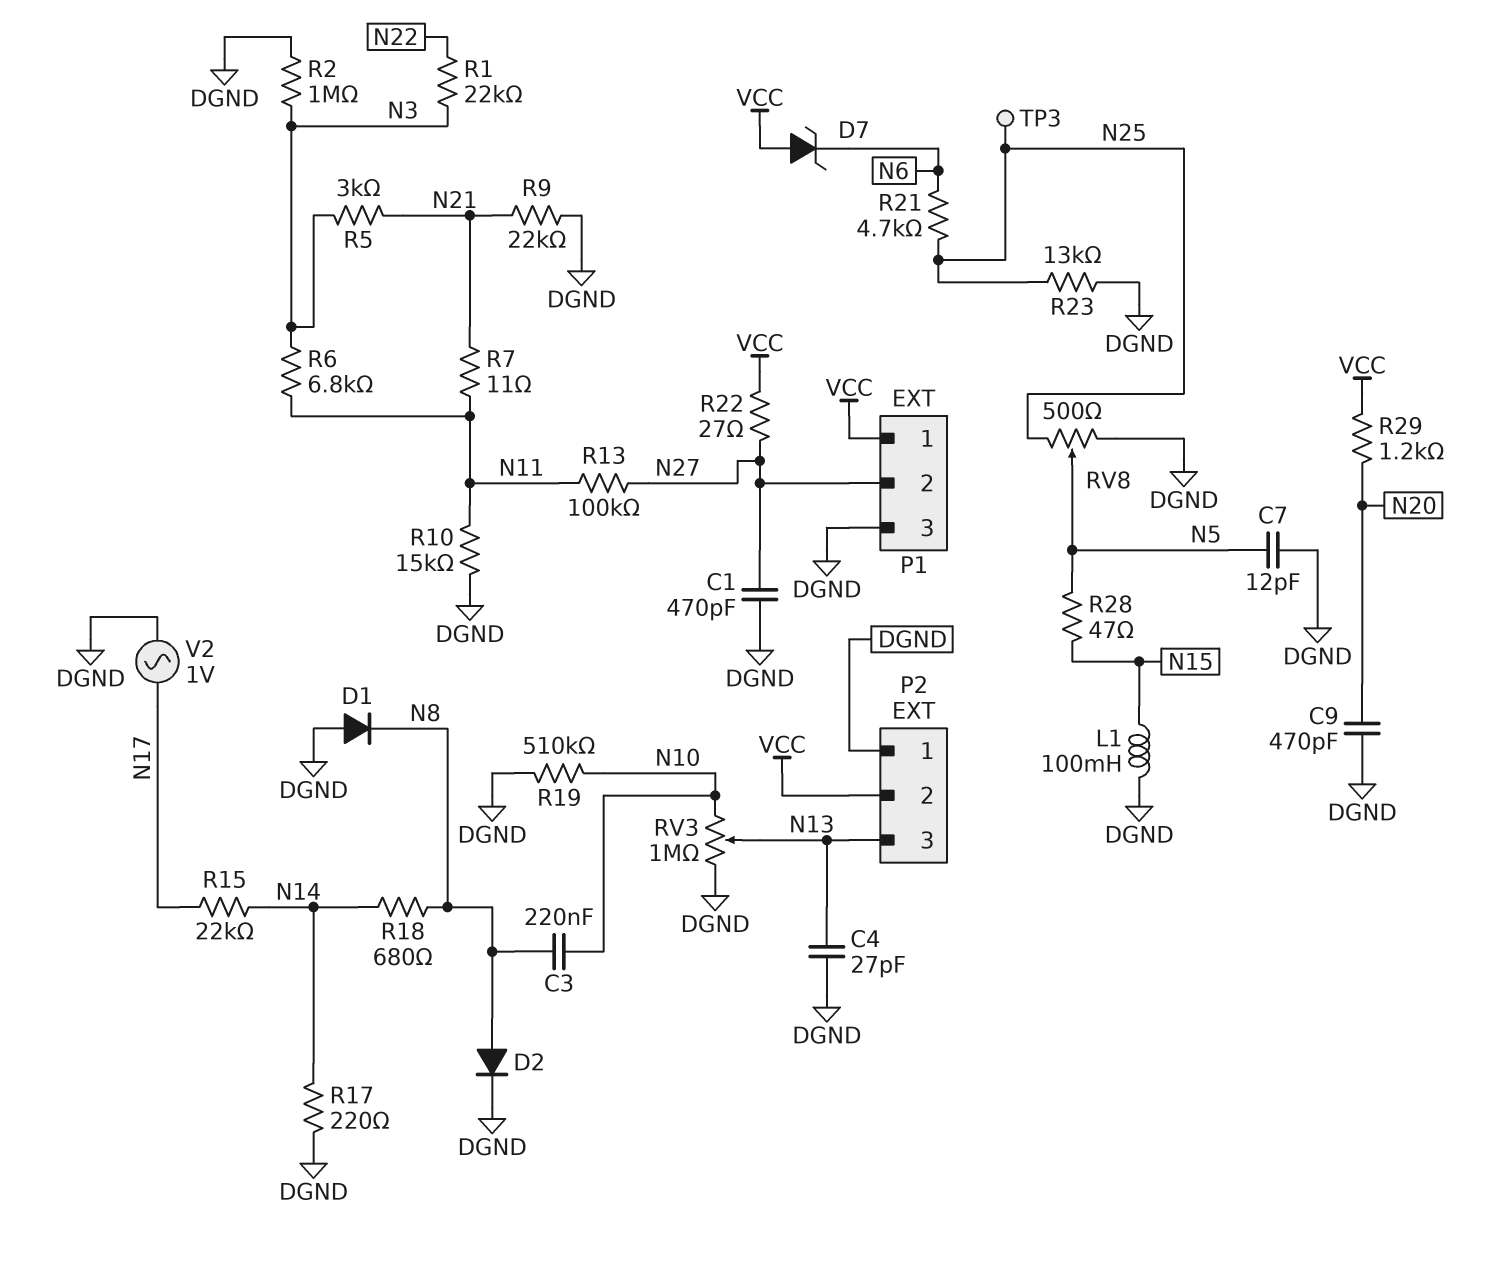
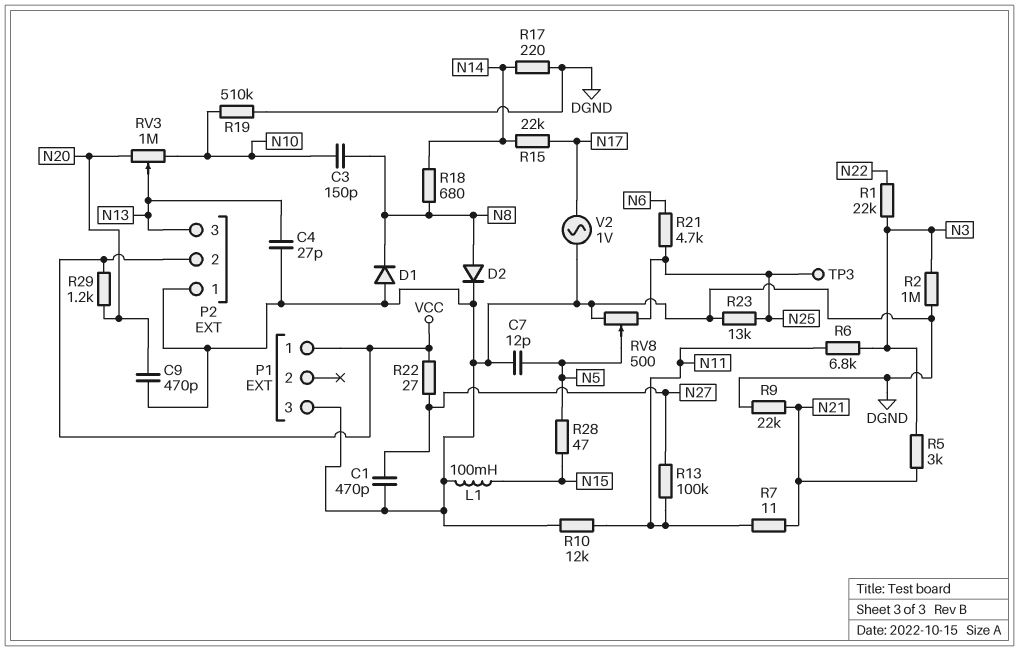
C3: 220nF (N8, N10) -> 150pF (N8, N10)
D7: zener (A VCC, K N6) -> none
P1 pin 2: N27 -> none
R10: 15k (DGND, N11) -> 12k (DGND, N11)
RV3: 1M (DGND, N10, wiper N13) -> 1M (N10, N20, wiper N13)

